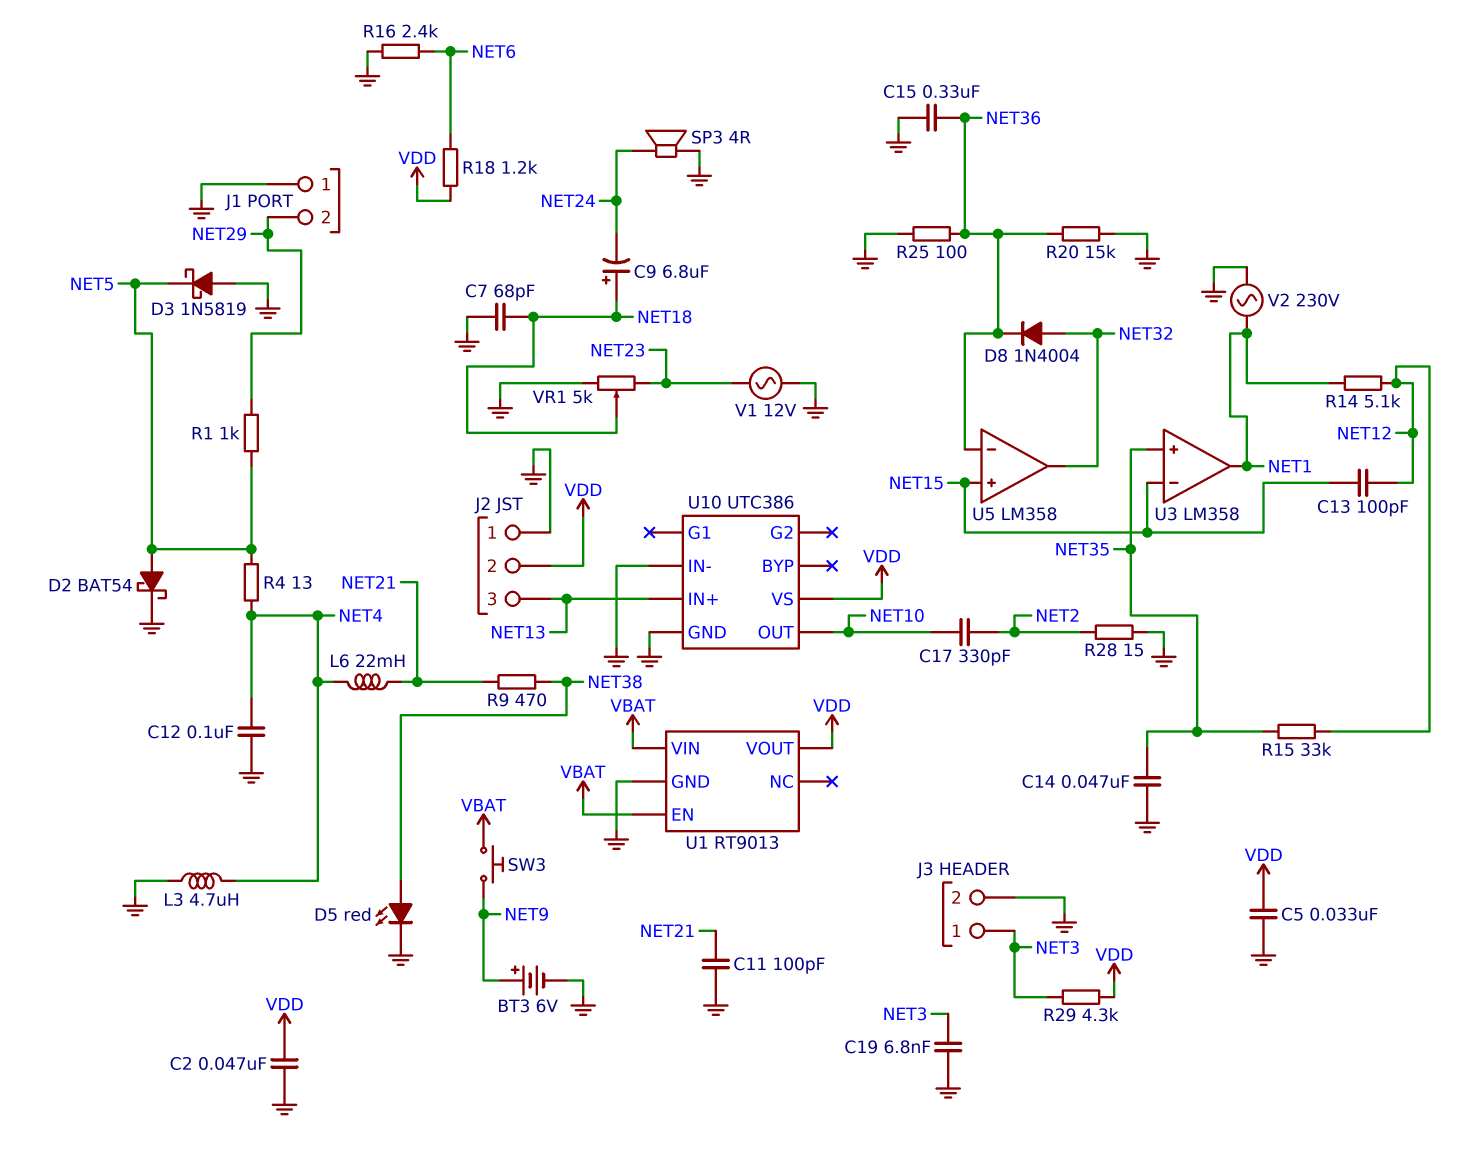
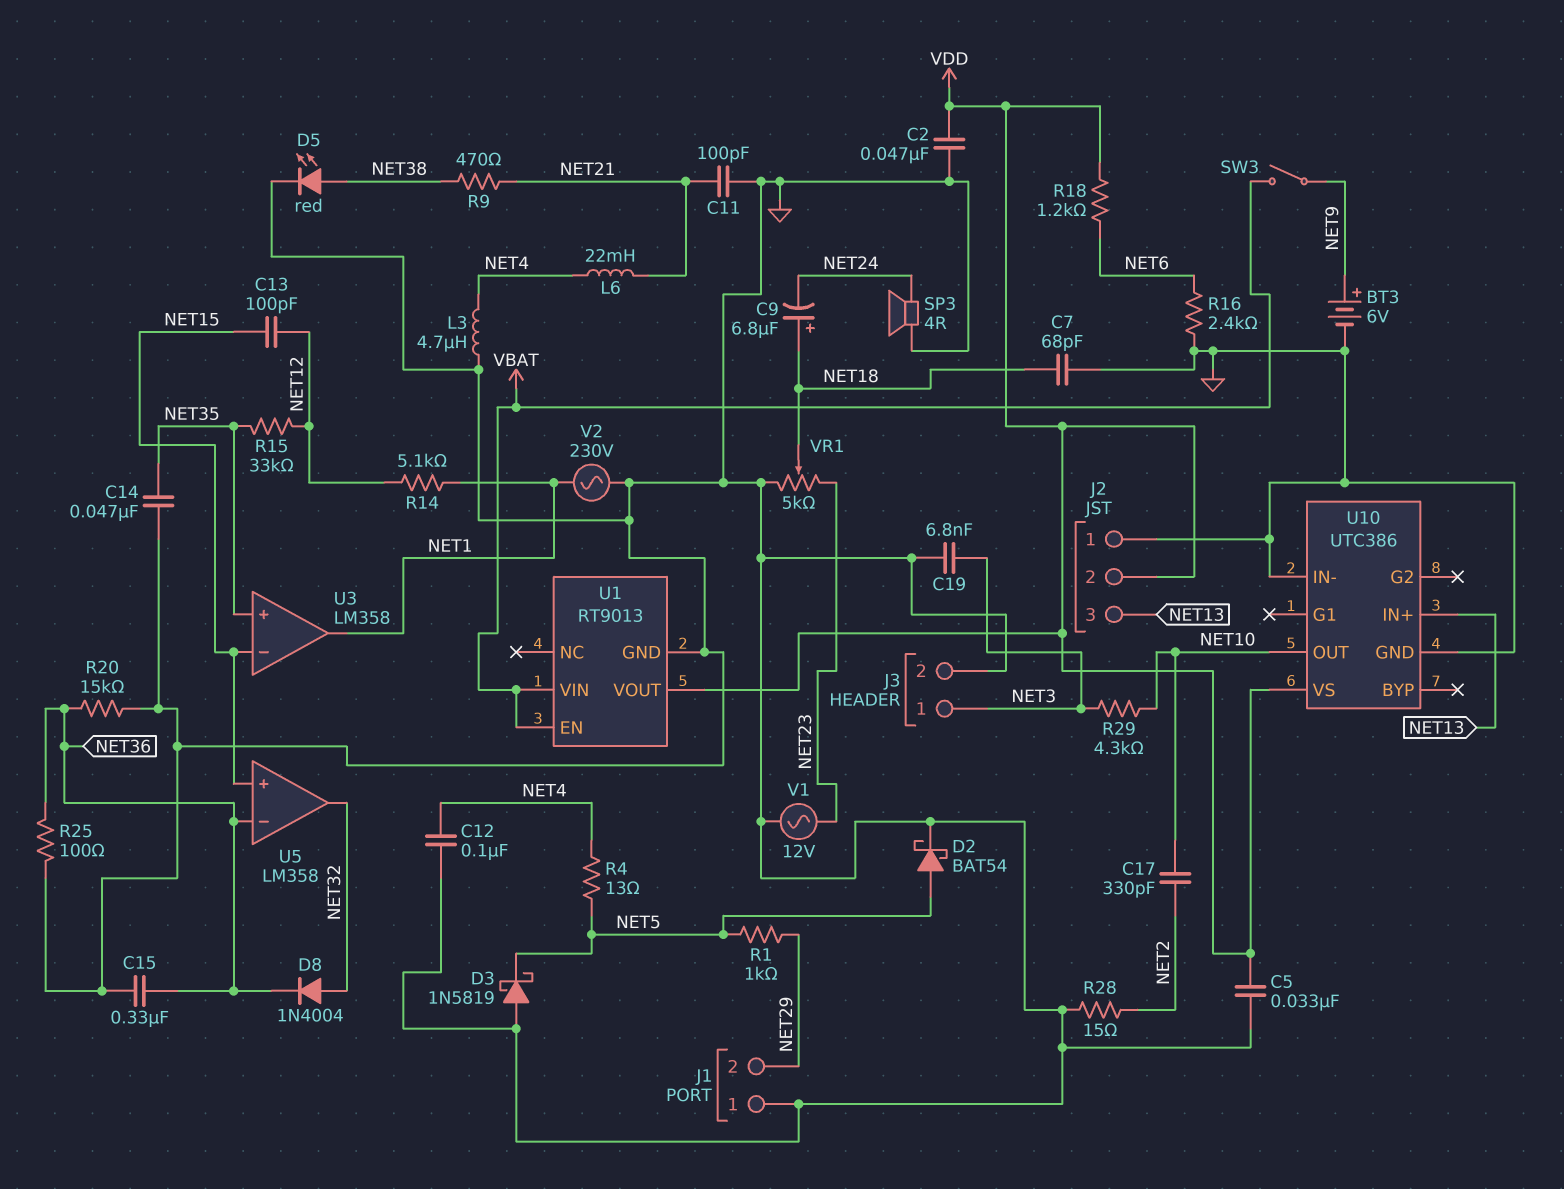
R29: 4.3k (NET3, VDD) -> 4.3k (NET3, NET10)
SW3: button (NET9, VBAT) -> switch (NET9, VBAT)

